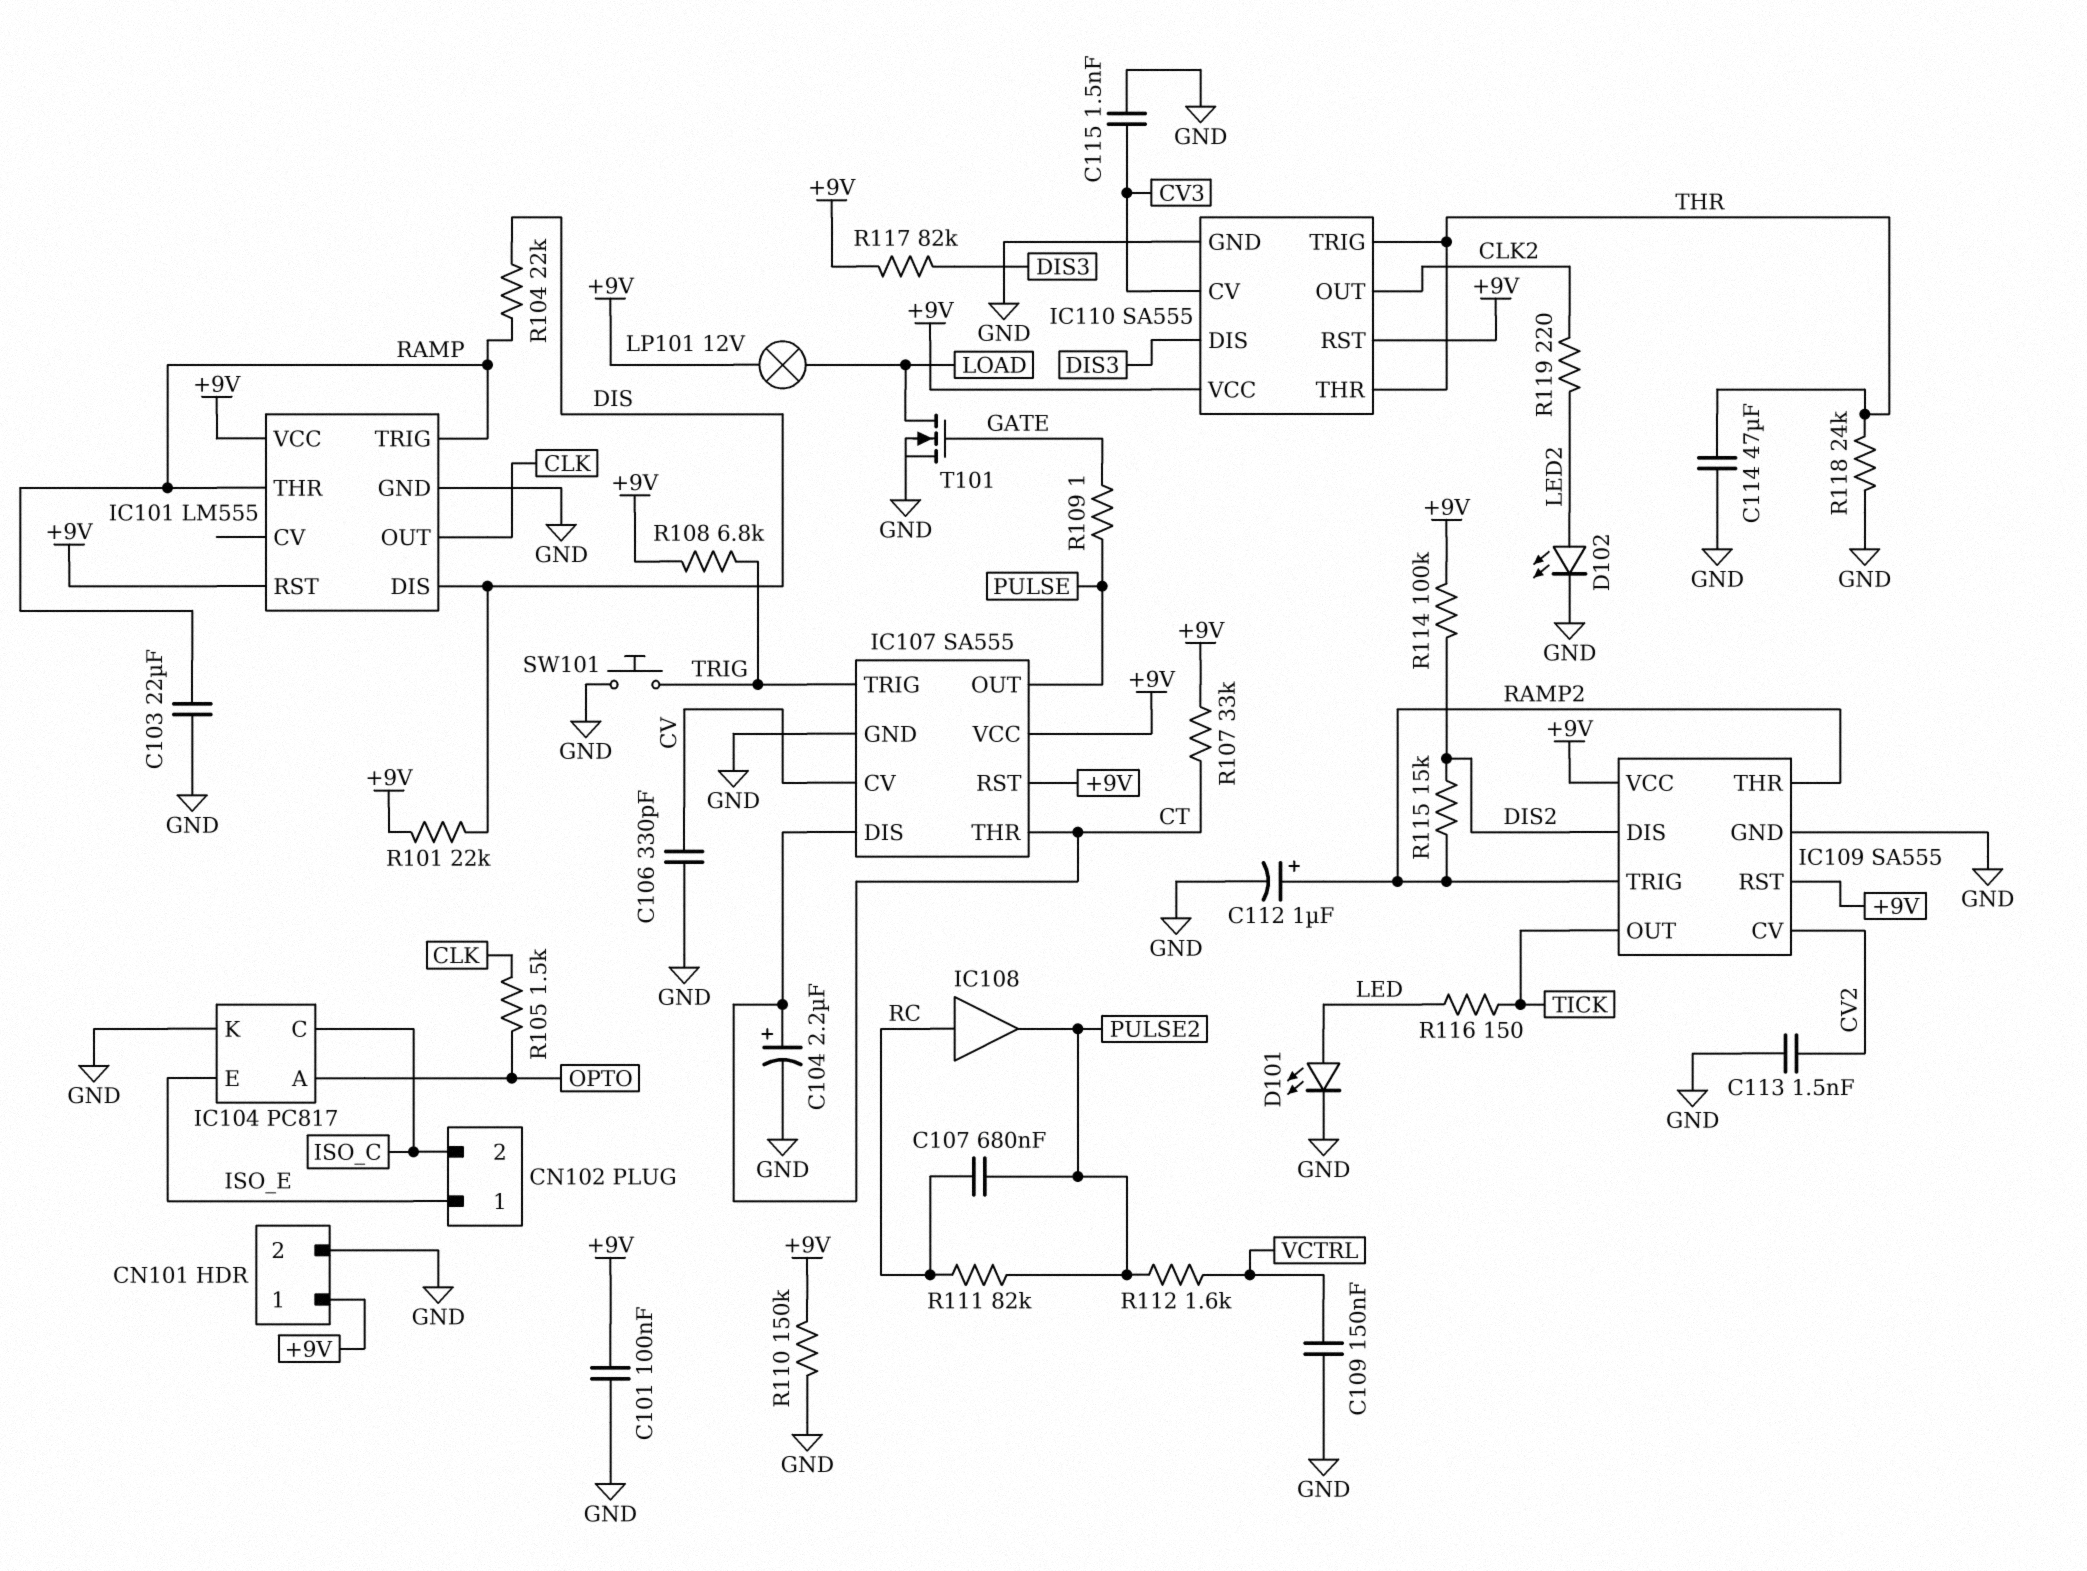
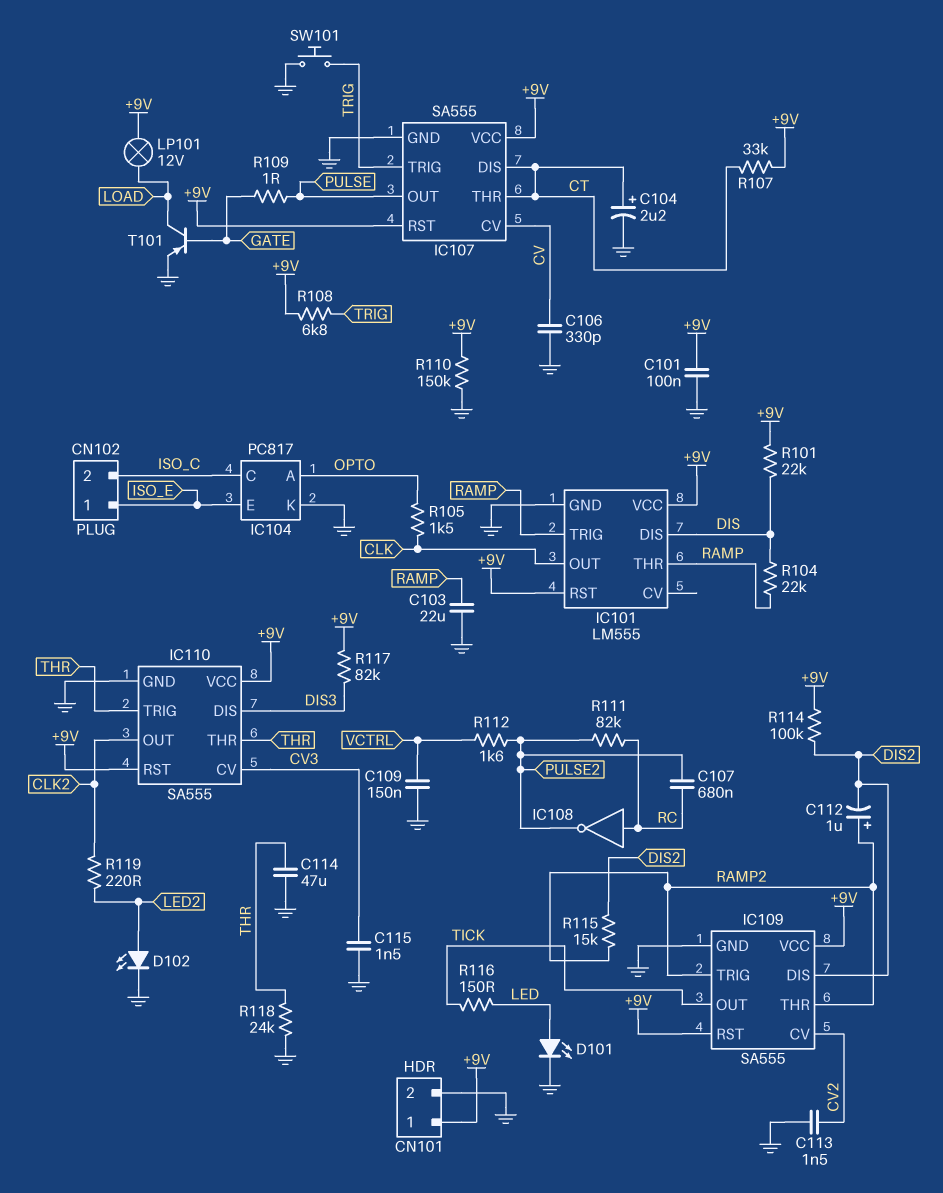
C112: 1uF (plus RAMP2, minus GND) -> 1uF (plus RAMP2, minus DIS2)
IC108: buffer (in RC, out PULSE2) -> NOT (in RC, out PULSE2)
T101: NMOS (G GATE, D LOAD, S GND) -> PNP (B GATE, C LOAD, E GND)

